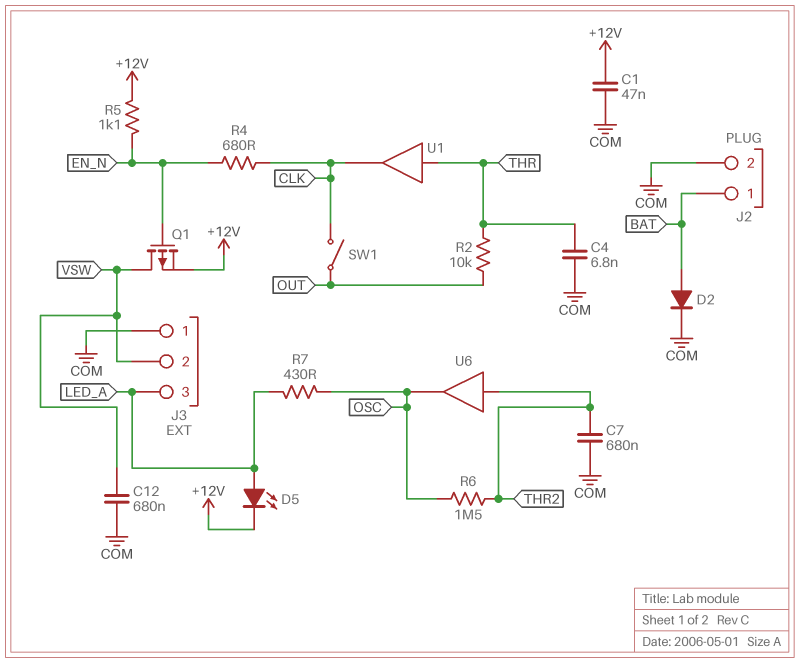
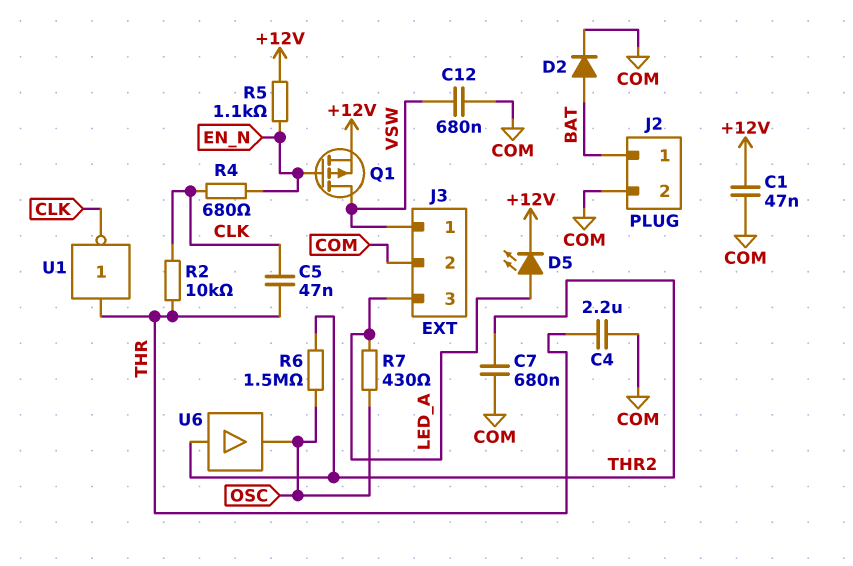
C4: 6.8nF (COM, THR) -> 2.2uF (COM, THR)
C5: none -> 47nF (CLK, THR)
J3 pin 1: COM -> VSW
J3 pin 2: VSW -> COM
R2: 10k (OUT, THR) -> 10k (CLK, THR)
SW1: switch (CLK, OUT) -> none
U1: buffer (in THR, out CLK) -> NOT (in THR, out CLK)

